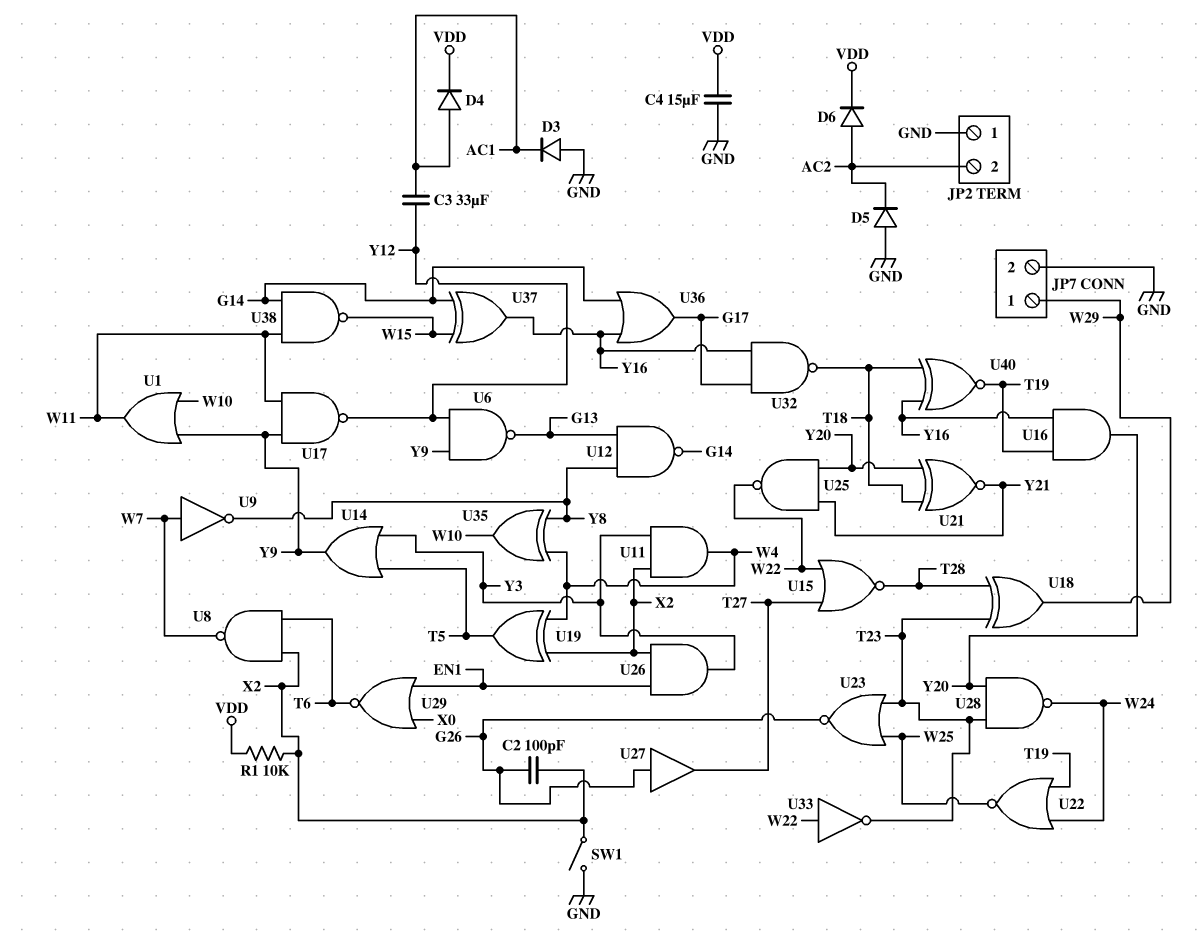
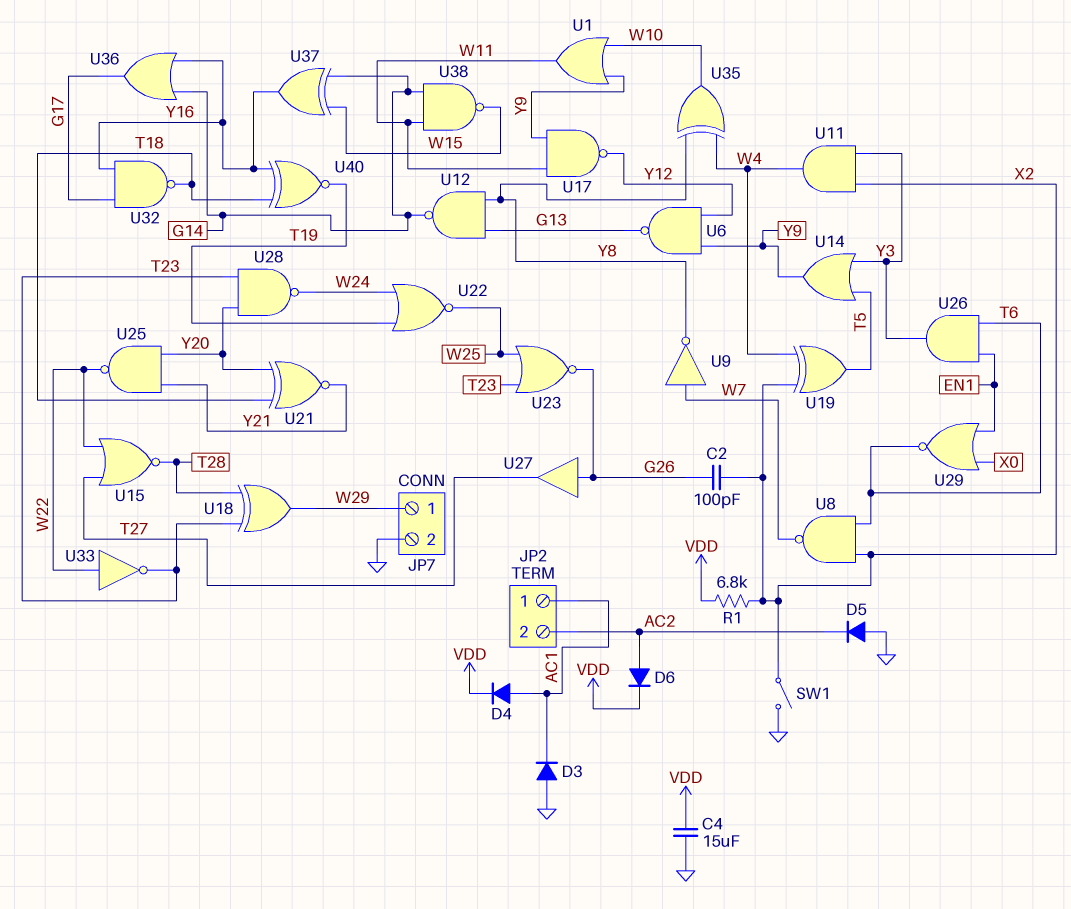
C3: 33uF (AC1, Y12) -> none
JP2 pin 1: GND -> AC1
R1: 10k (VDD, X2) -> 6.8k (VDD, X2)
U16: AND (in T19, in Y16, out Y20) -> none
U26: AND (in EN1, in X2, out Y3) -> AND (in EN1, in T6, out Y3)

